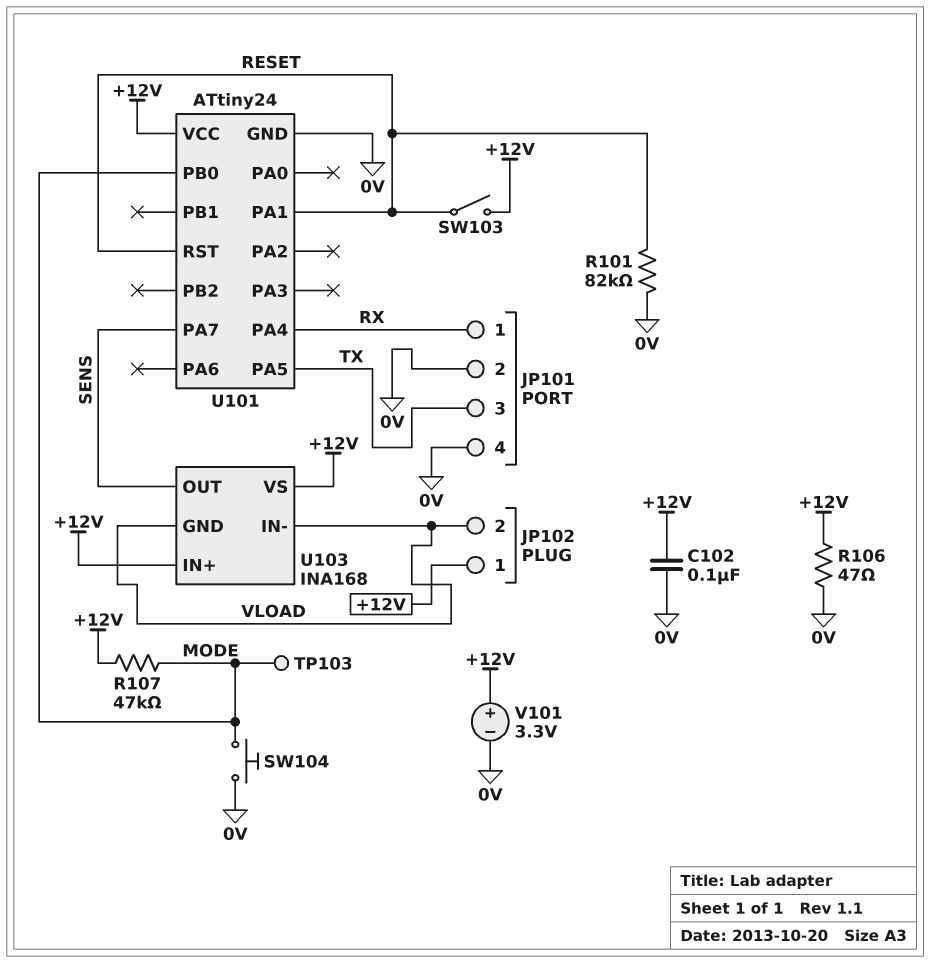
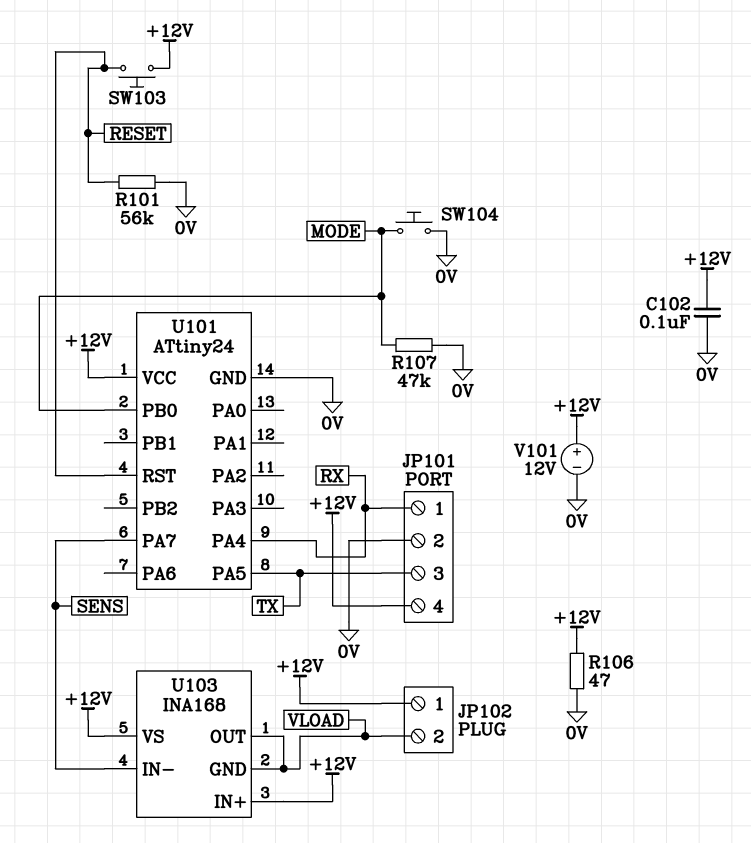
JP101 pin 4: 0V -> +12V
R101: 82k (0V, RESET) -> 56k (0V, RESET)
R107: 47k (+12V, MODE) -> 47k (0V, MODE)
SW103: switch (+12V, RESET) -> button (+12V, RESET)
TP103: test point (MODE) -> none
U101 pin PA1: RESET -> none
U103 pin IN-: VLOAD -> SENS
U103 pin OUT: SENS -> VLOAD
V101: 3.3V (plus +12V, minus 0V) -> 12V (plus +12V, minus 0V)

